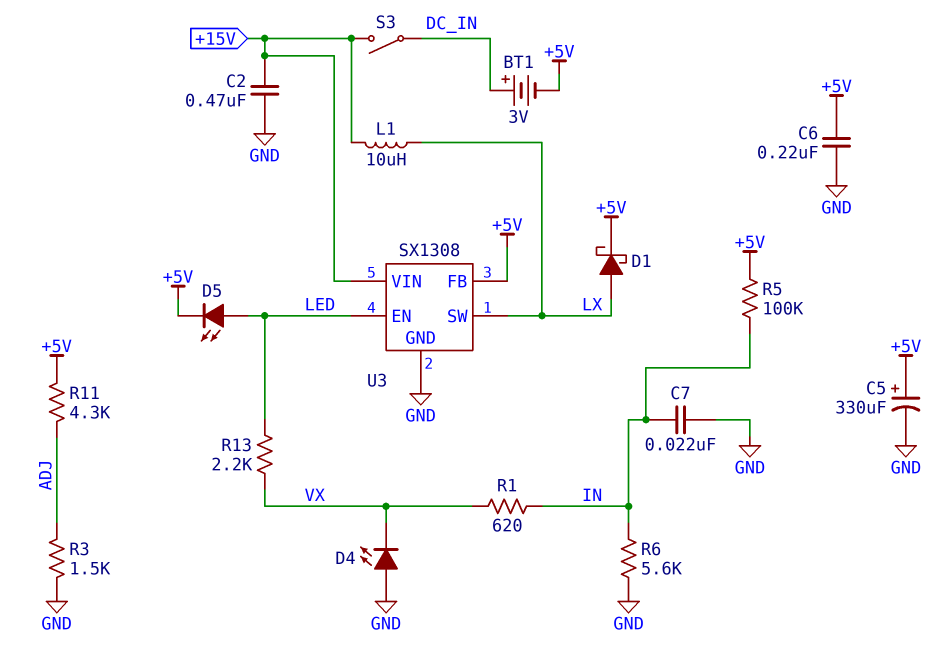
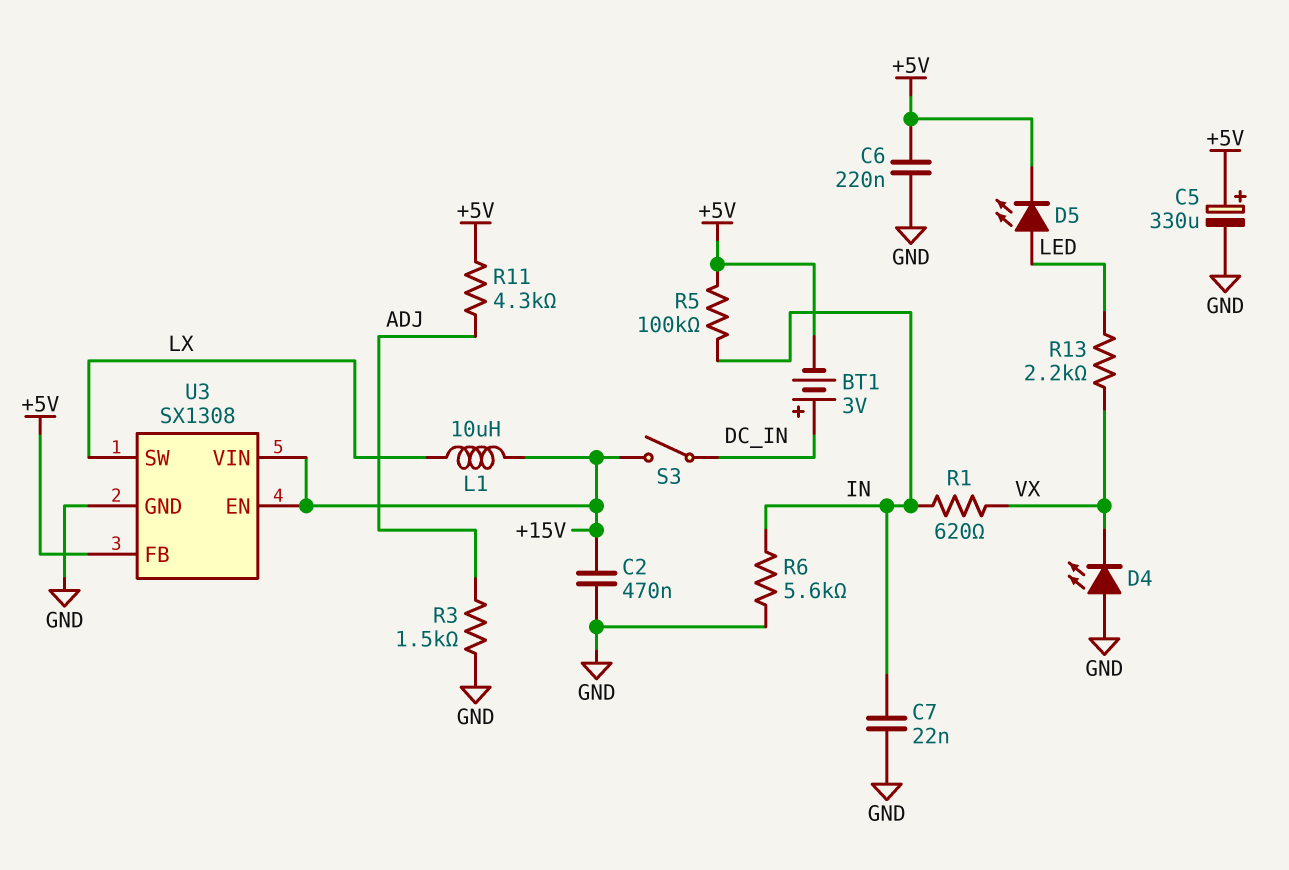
D1: schottky (A LX, K +5V) -> none
U3 pin EN: LED -> +15V

